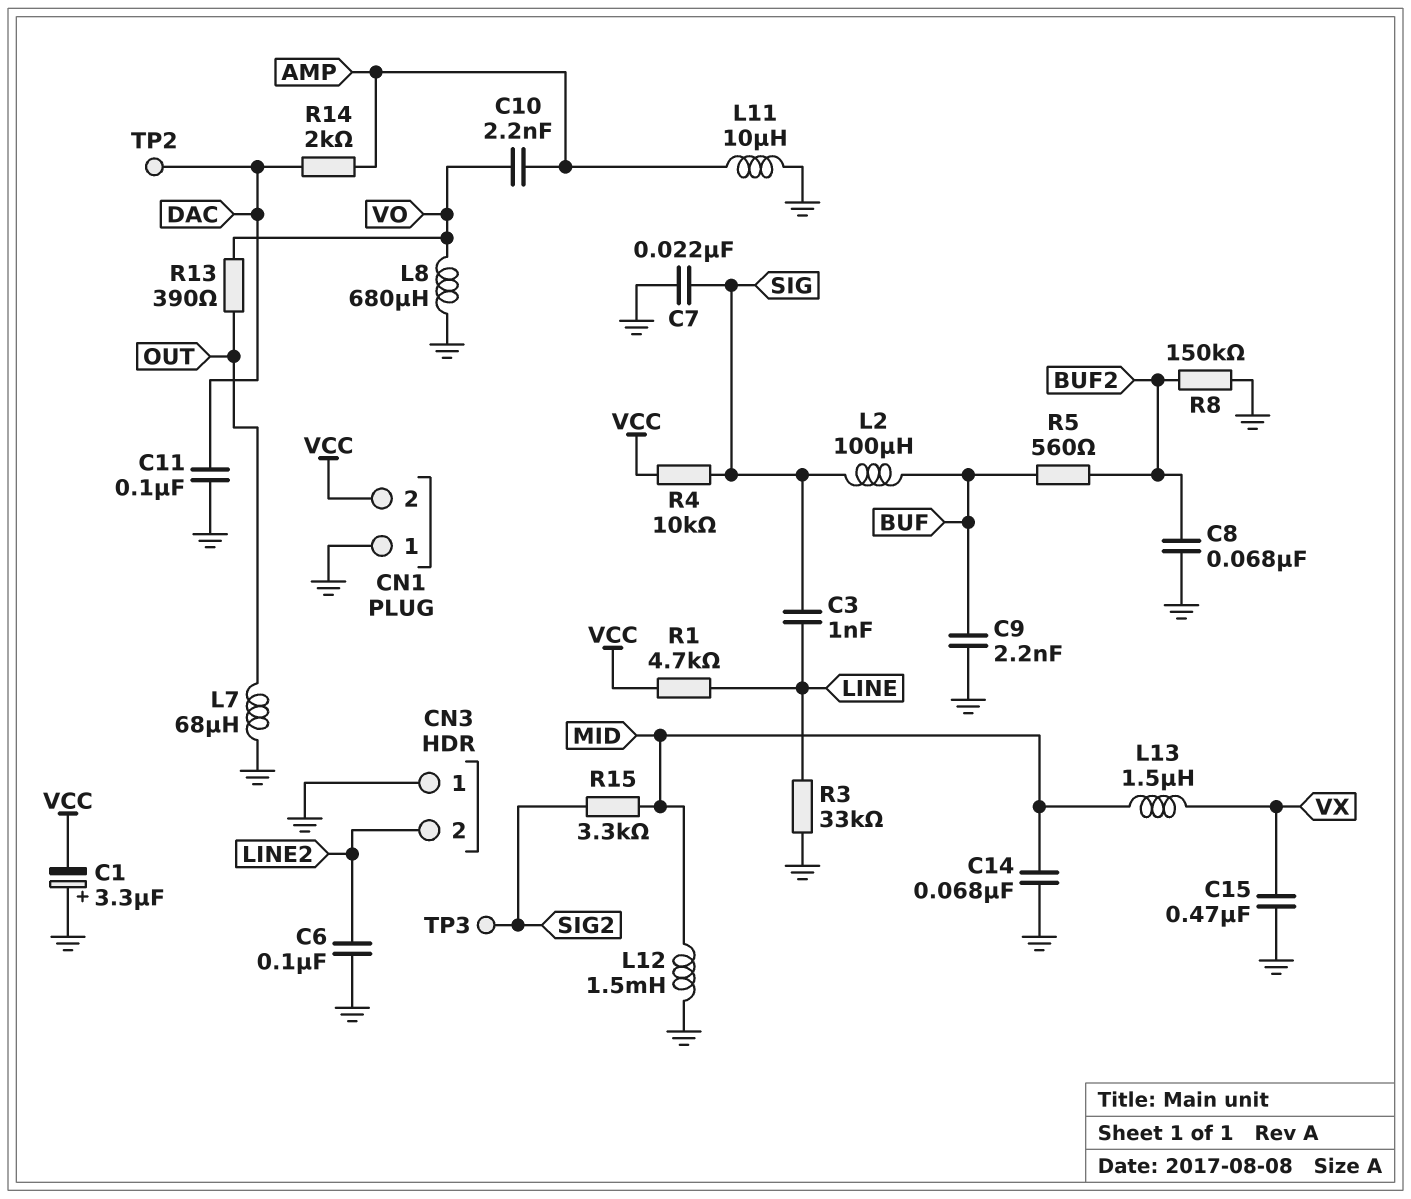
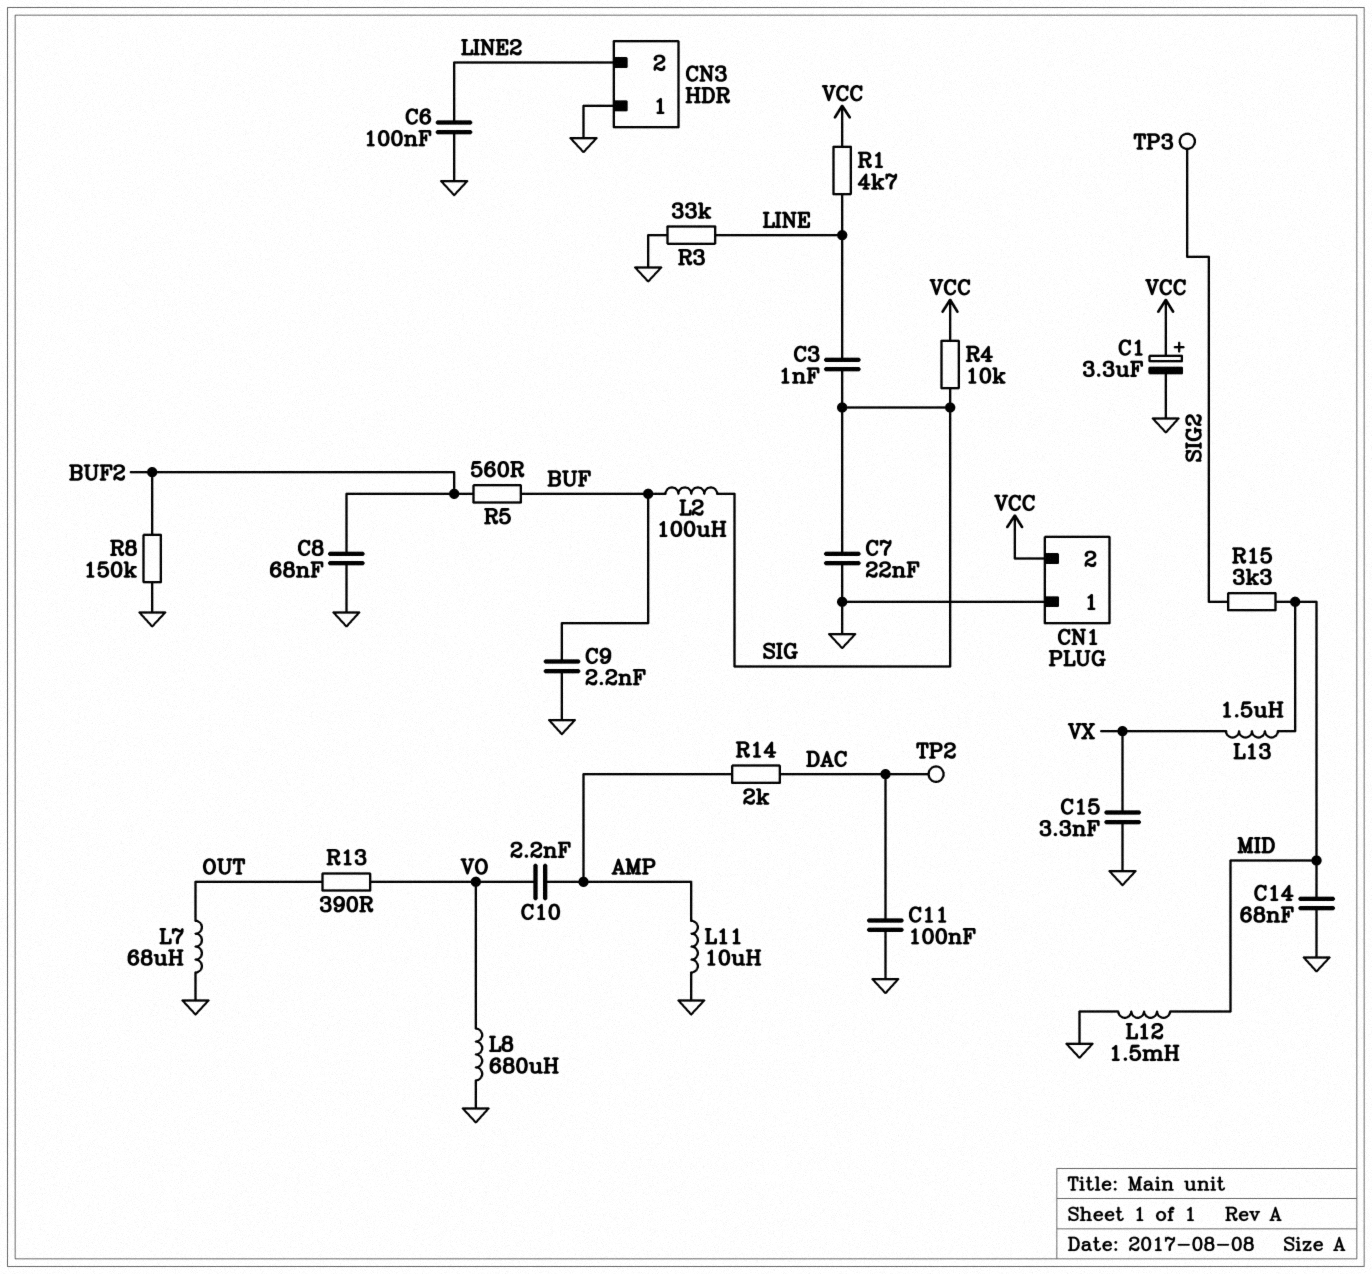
C1: 3.3uF (plus GND, minus VCC) -> 3.3uF (plus VCC, minus GND)
C15: 470nF (GND, VX) -> 3.3nF (GND, VX)

